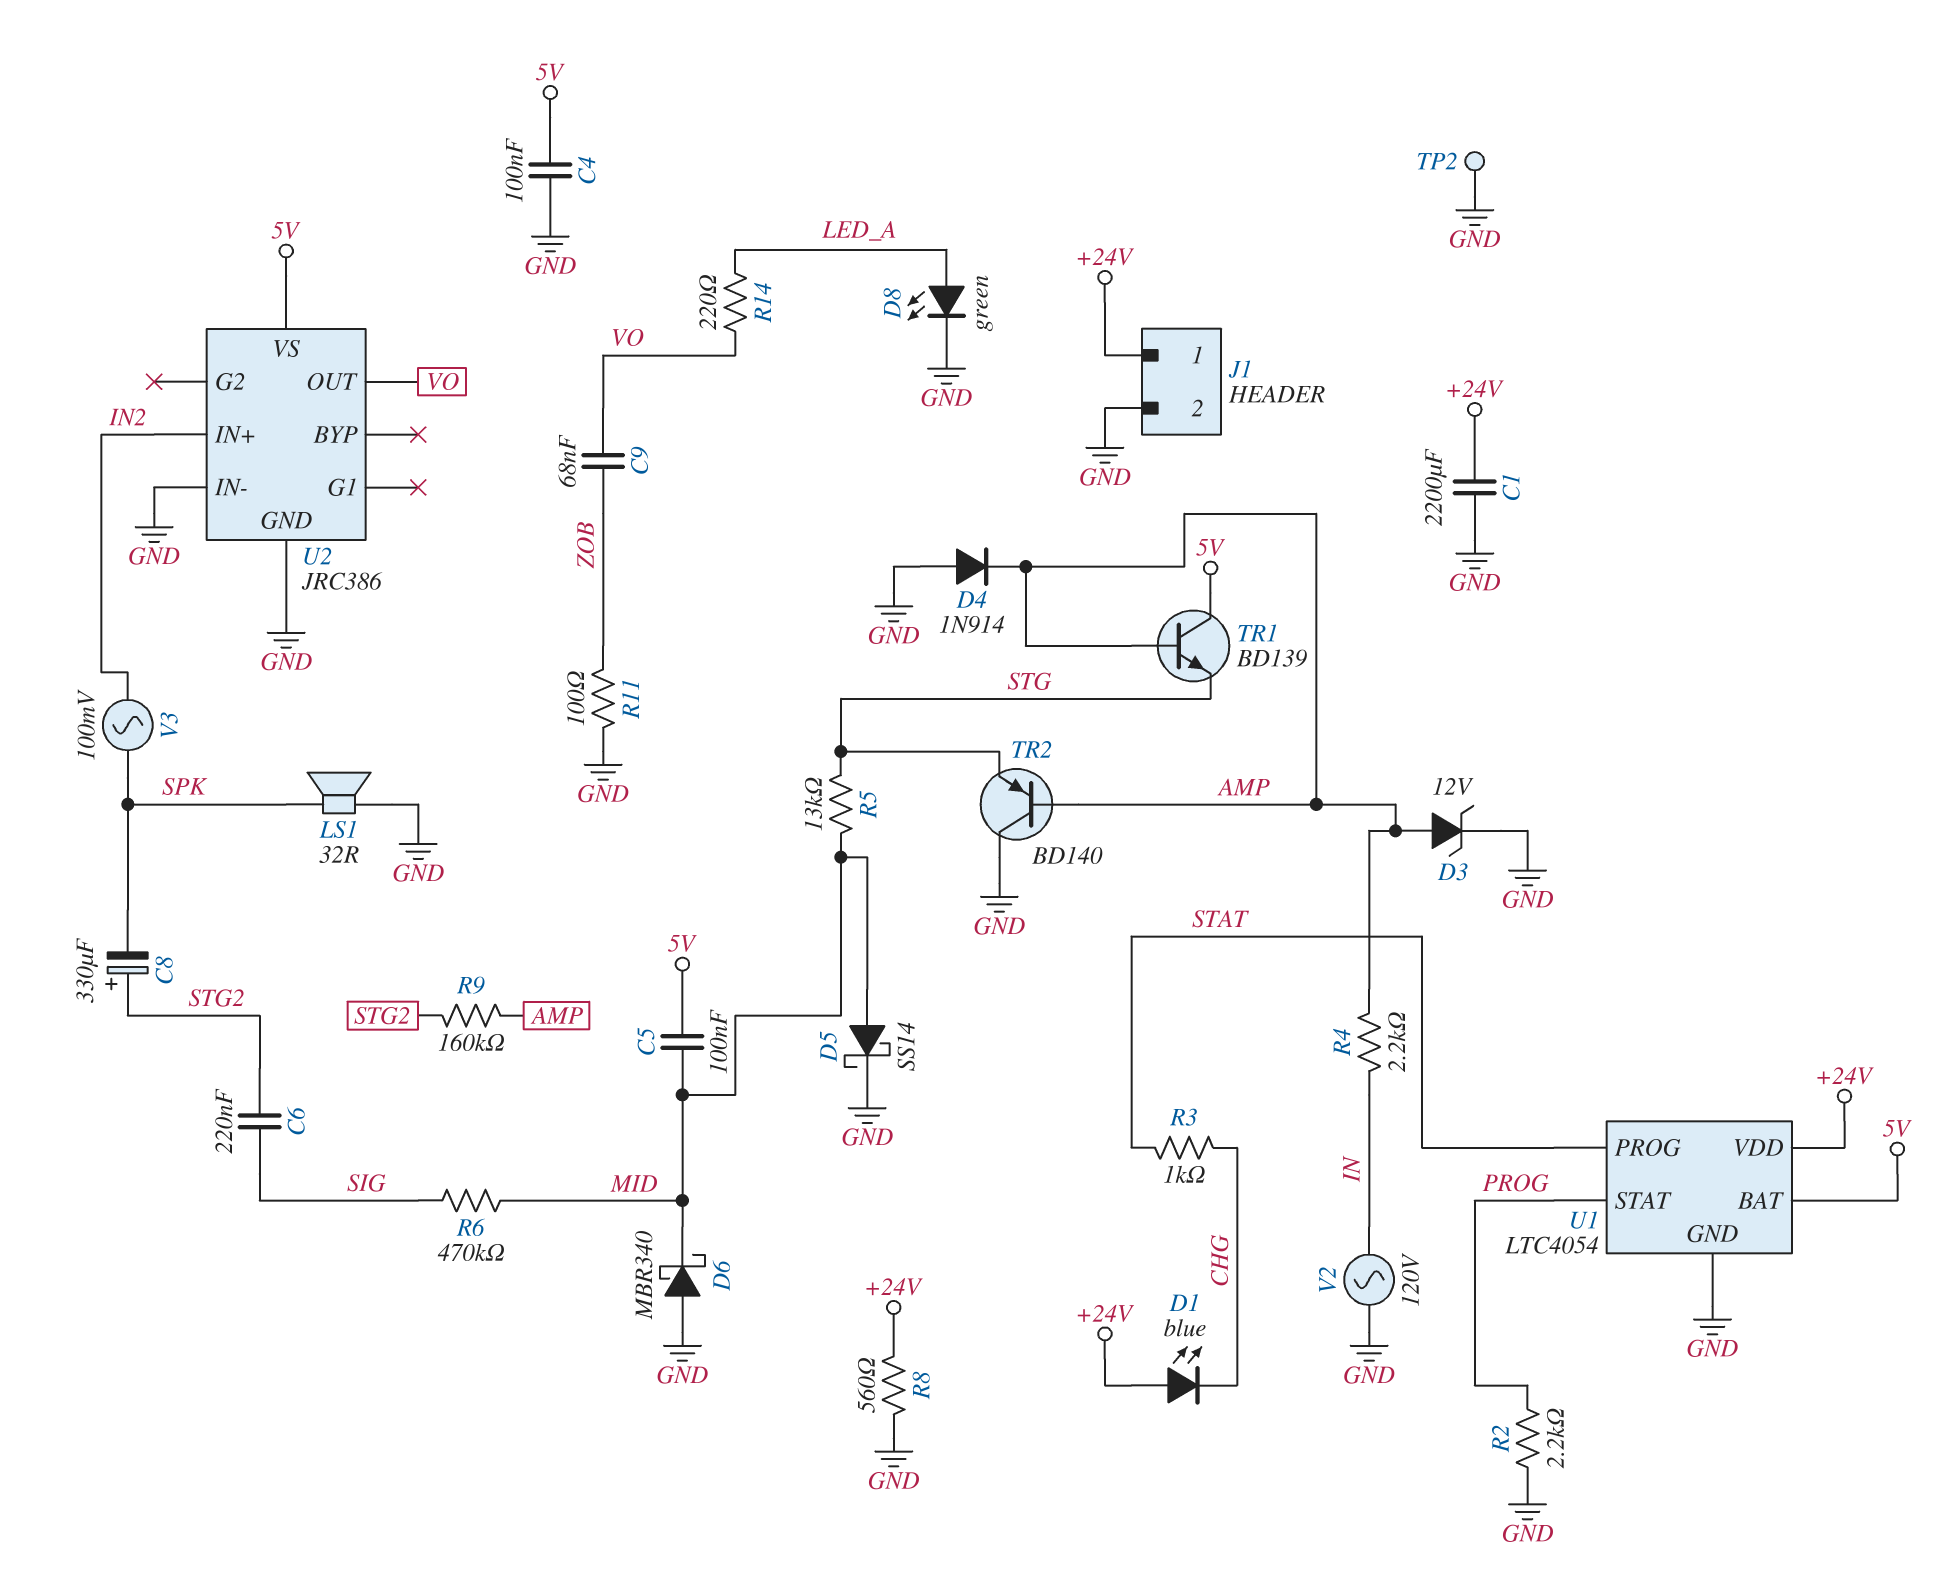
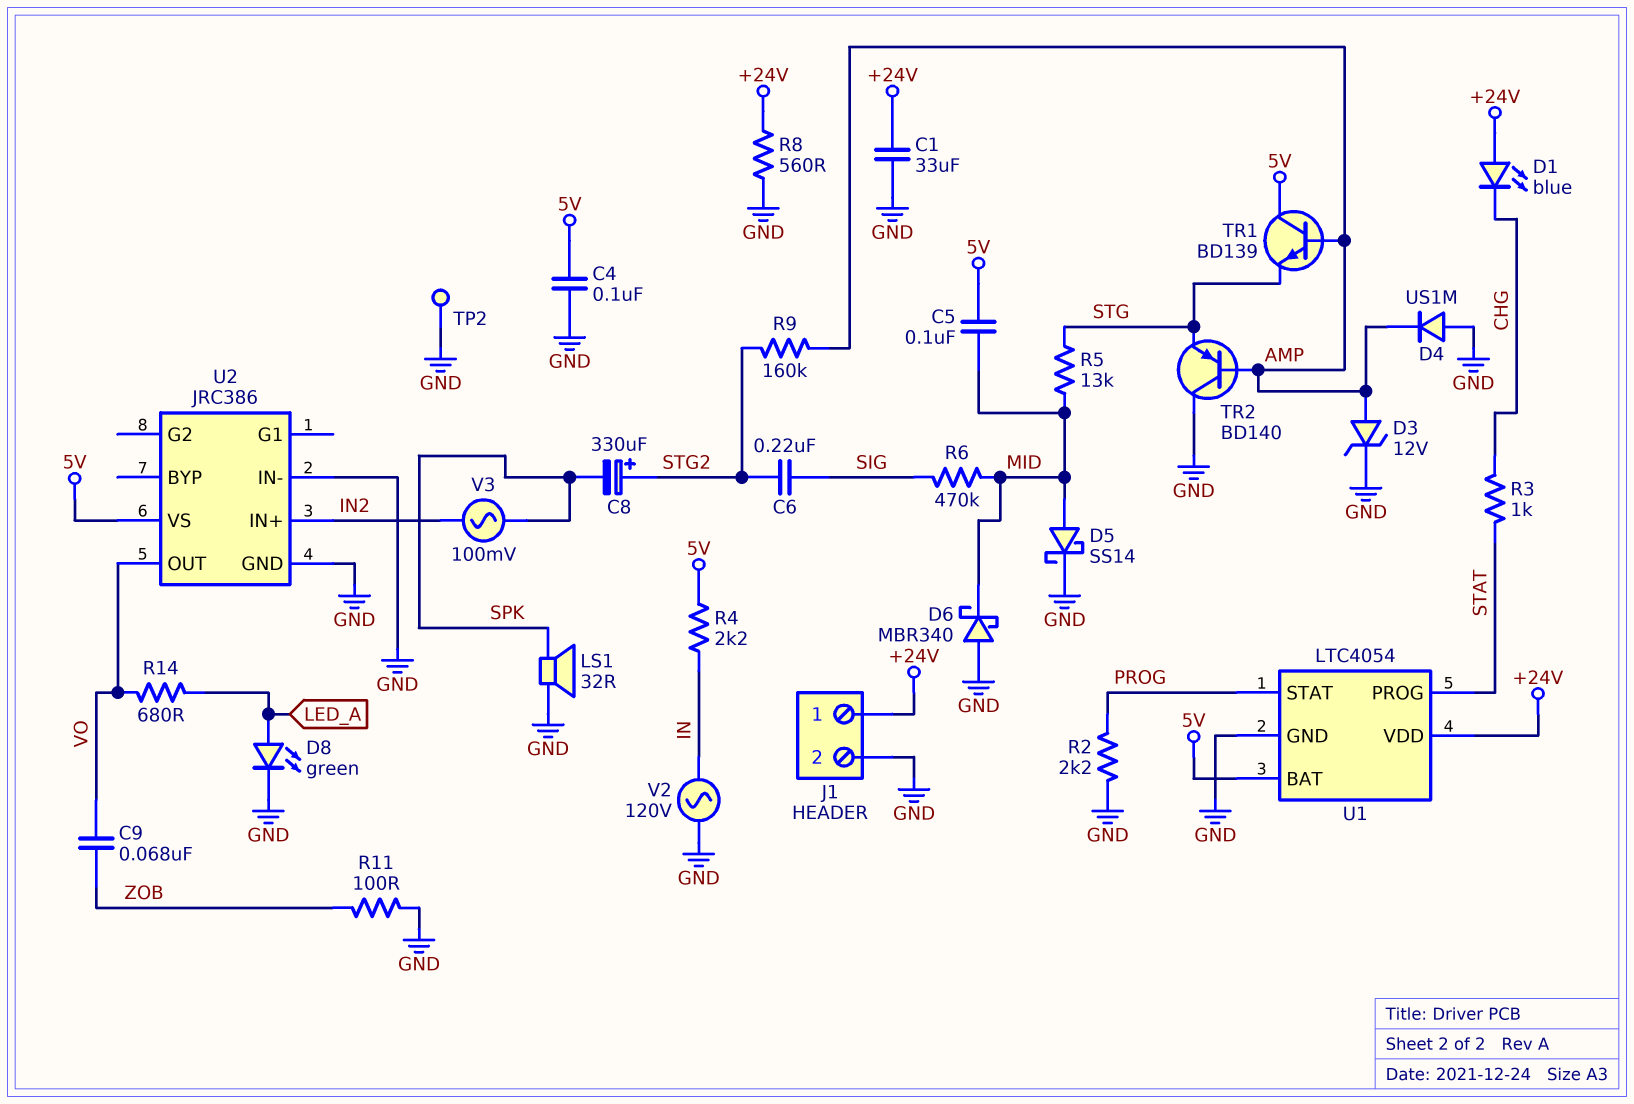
C1: 2200uF (+24V, GND) -> 33uF (+24V, GND)
D4: diode 1N914 (A GND, K AMP) -> diode US1M (A GND, K AMP)
R4: 2.2k (AMP, IN) -> 2.2k (5V, IN)
R14: 220 (LED_A, VO) -> 680 (LED_A, VO)

